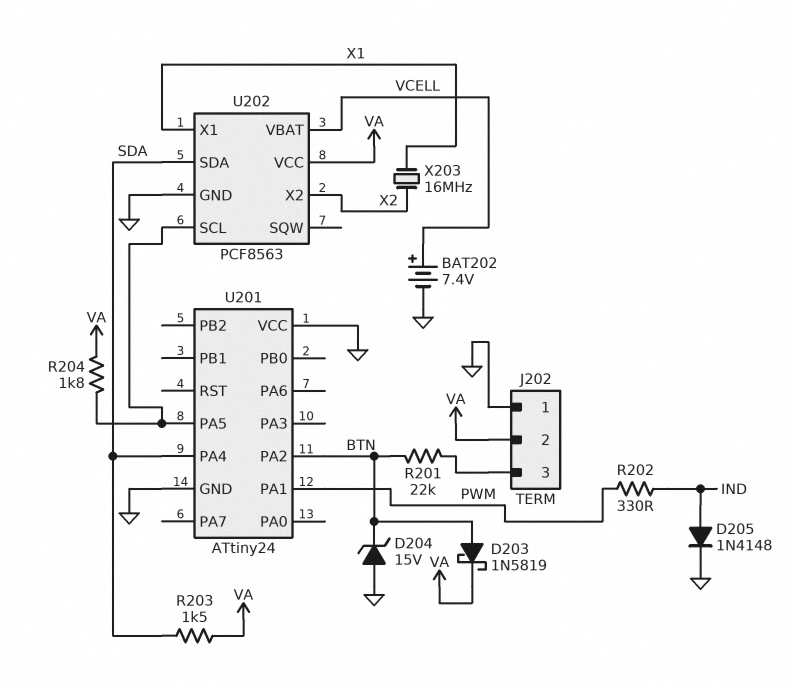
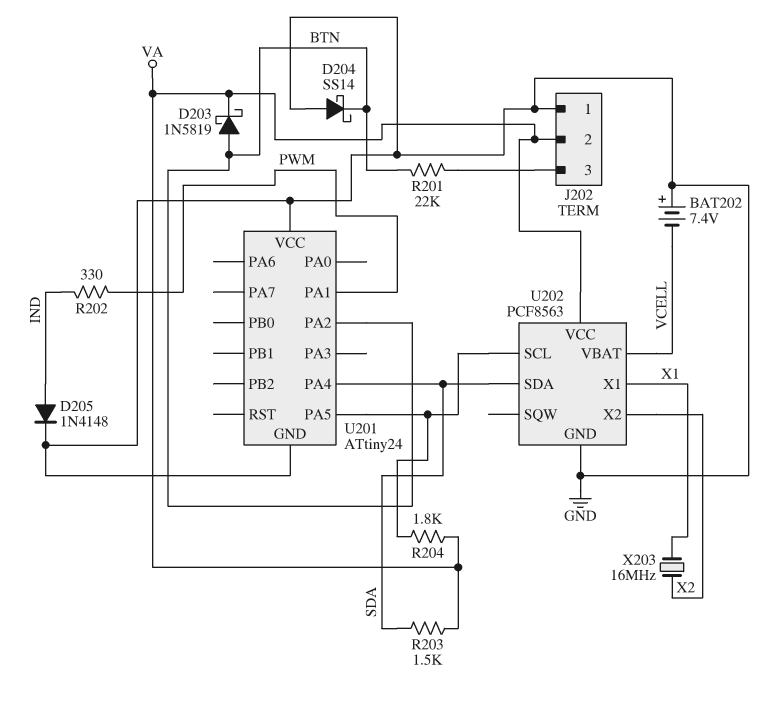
BAT202: 7.4V (plus VCELL, minus GND) -> 7.4V (plus GND, minus VCELL)
D204: zener 15V (A GND, K BTN) -> schottky SS14 (A GND, K BTN)

